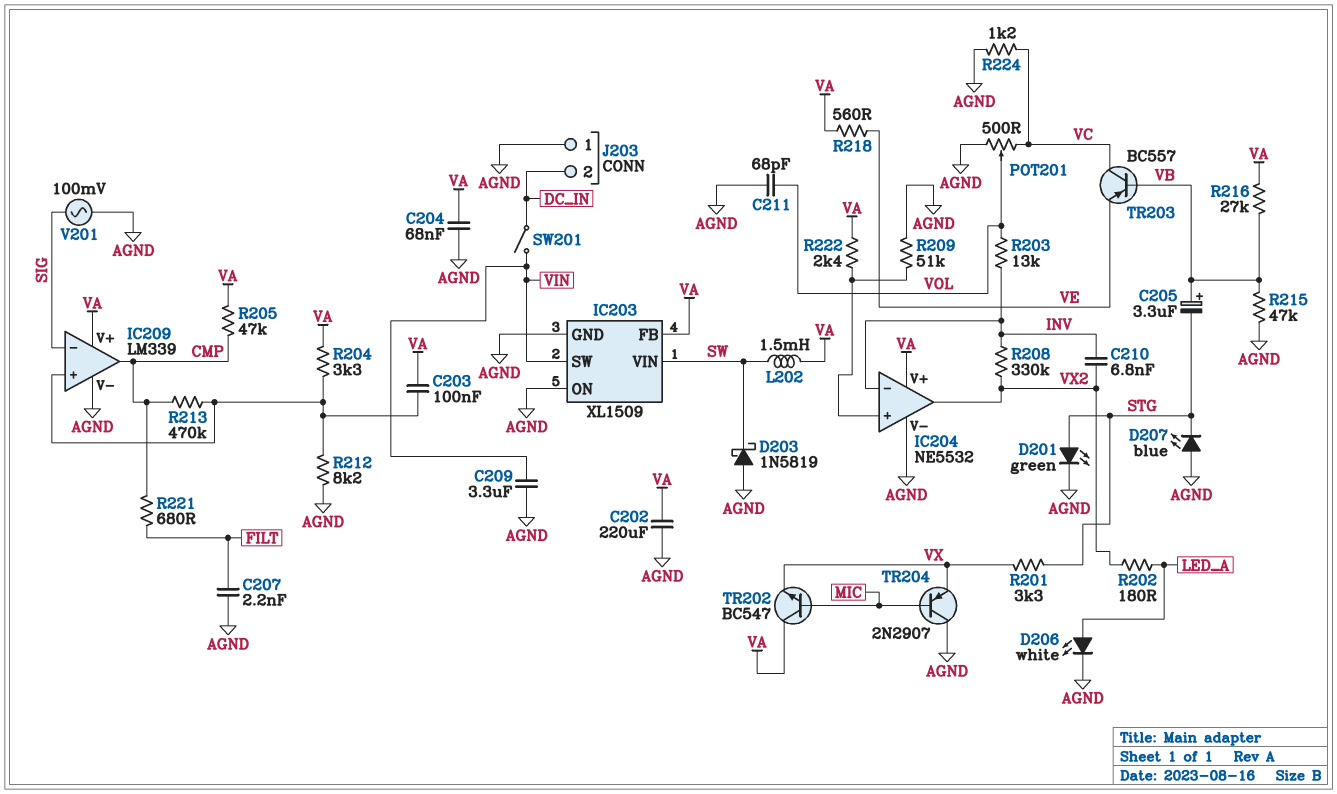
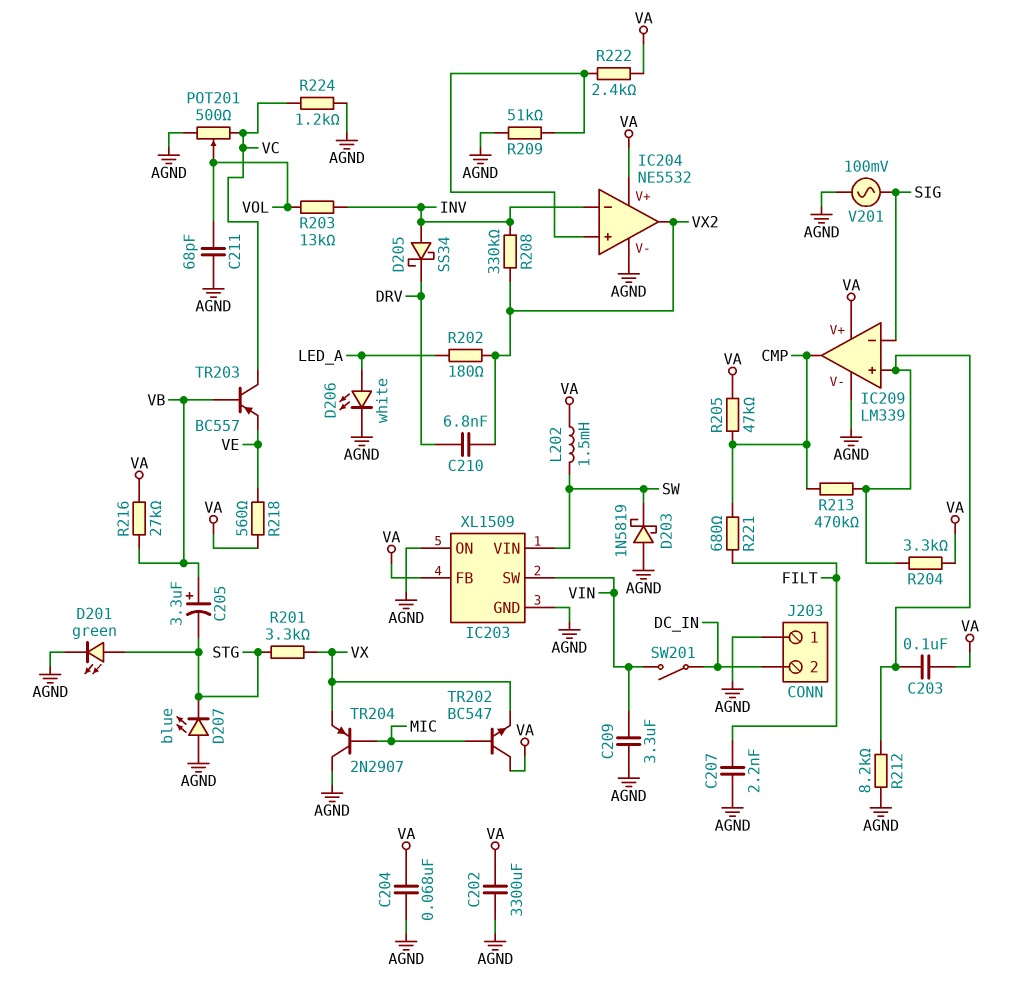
C202: 220uF (AGND, VA) -> 3300uF (AGND, VA)
C210: 6.8nF (INV, VX2) -> 6.8nF (DRV, VX2)
D205: none -> schottky SS34 (A INV, K DRV)
R215: 47k (AGND, VB) -> none

